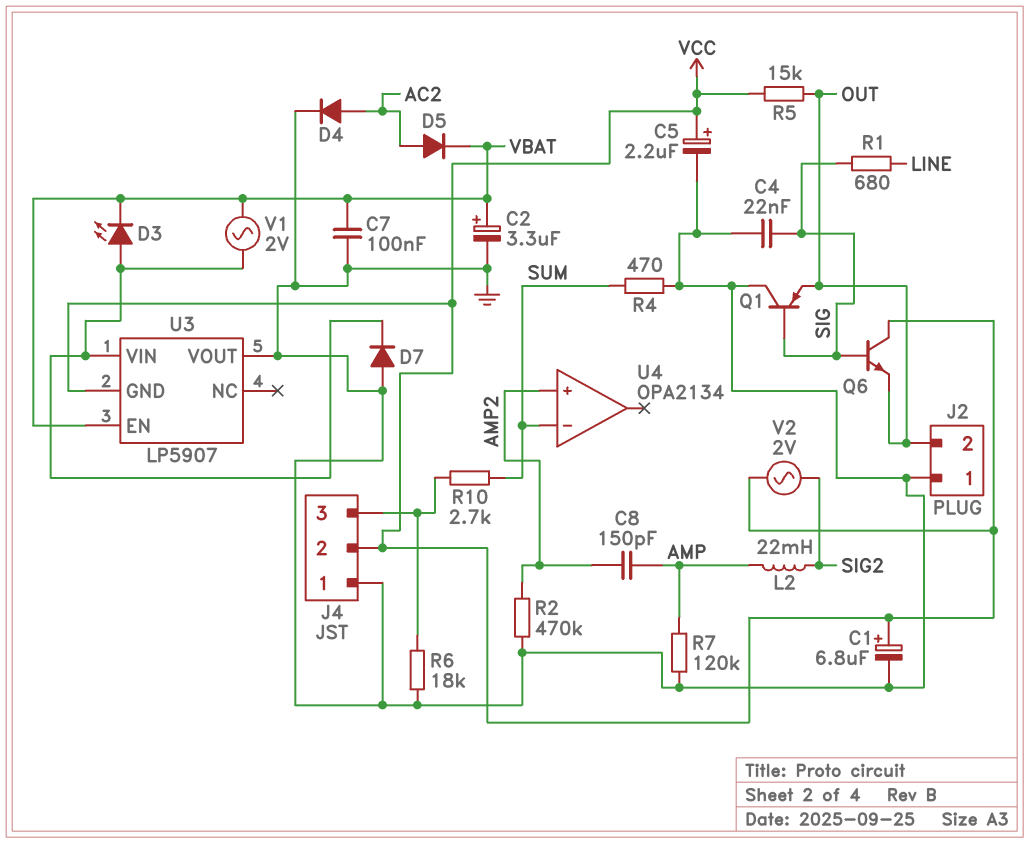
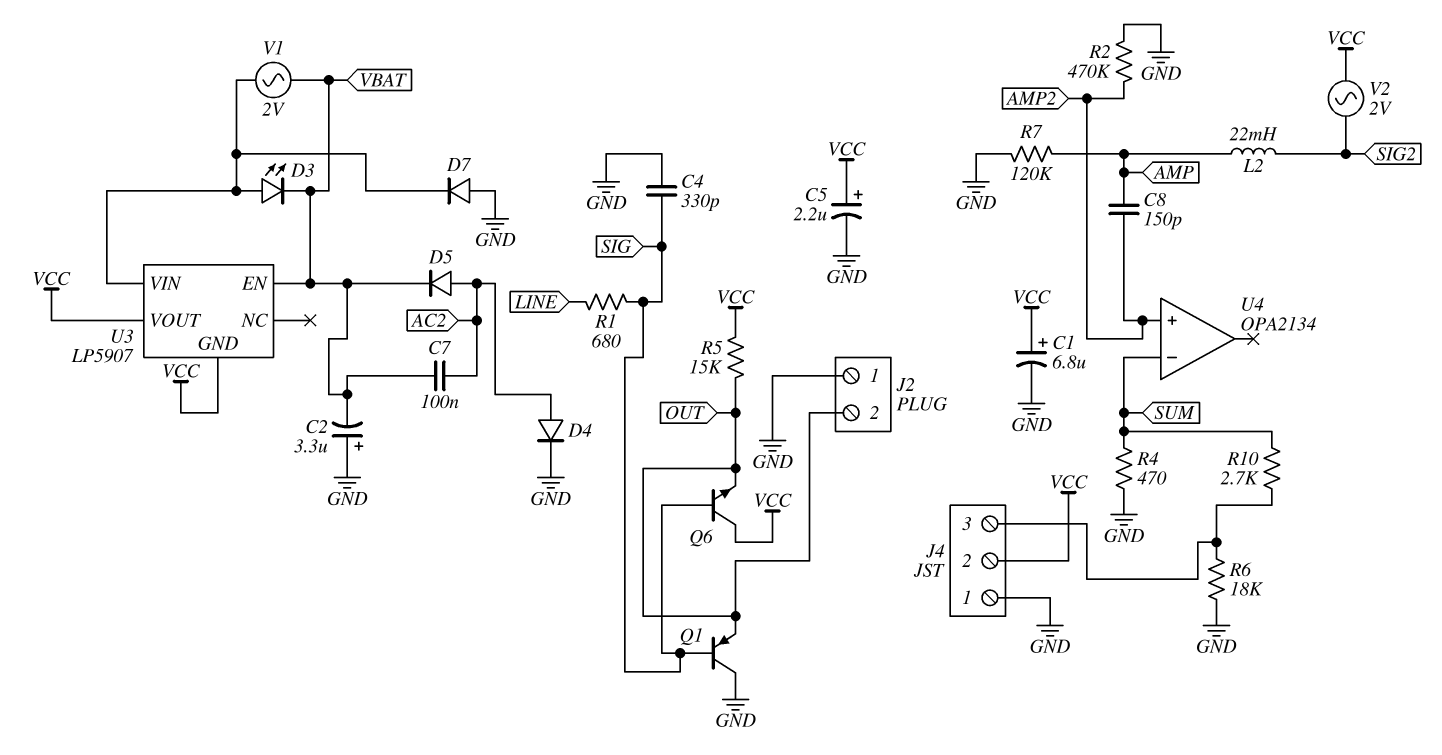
C2: 3.3uF (plus VBAT, minus GND) -> 3.3uF (plus GND, minus VBAT)
C4: 22nF (GND, SIG) -> 330pF (GND, SIG)
C7: 100nF (GND, VBAT) -> 100nF (AC2, VBAT)
U3 pin VOUT: GND -> VCC

